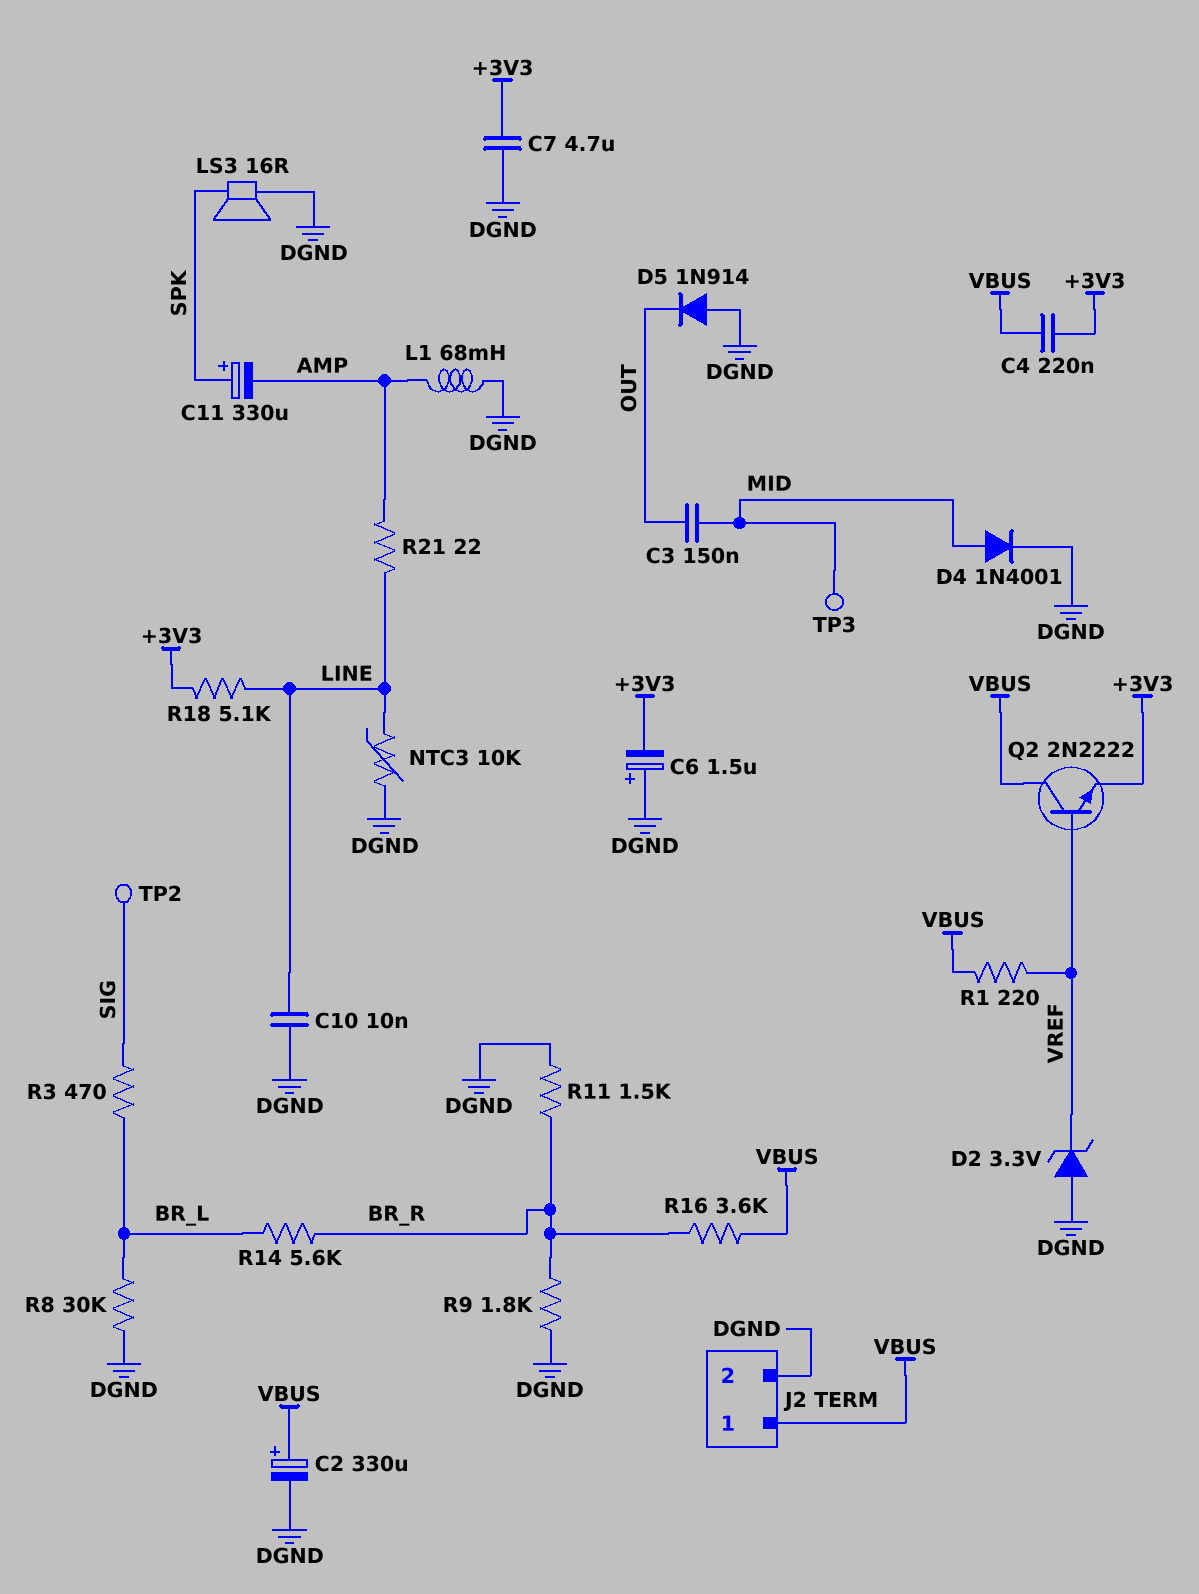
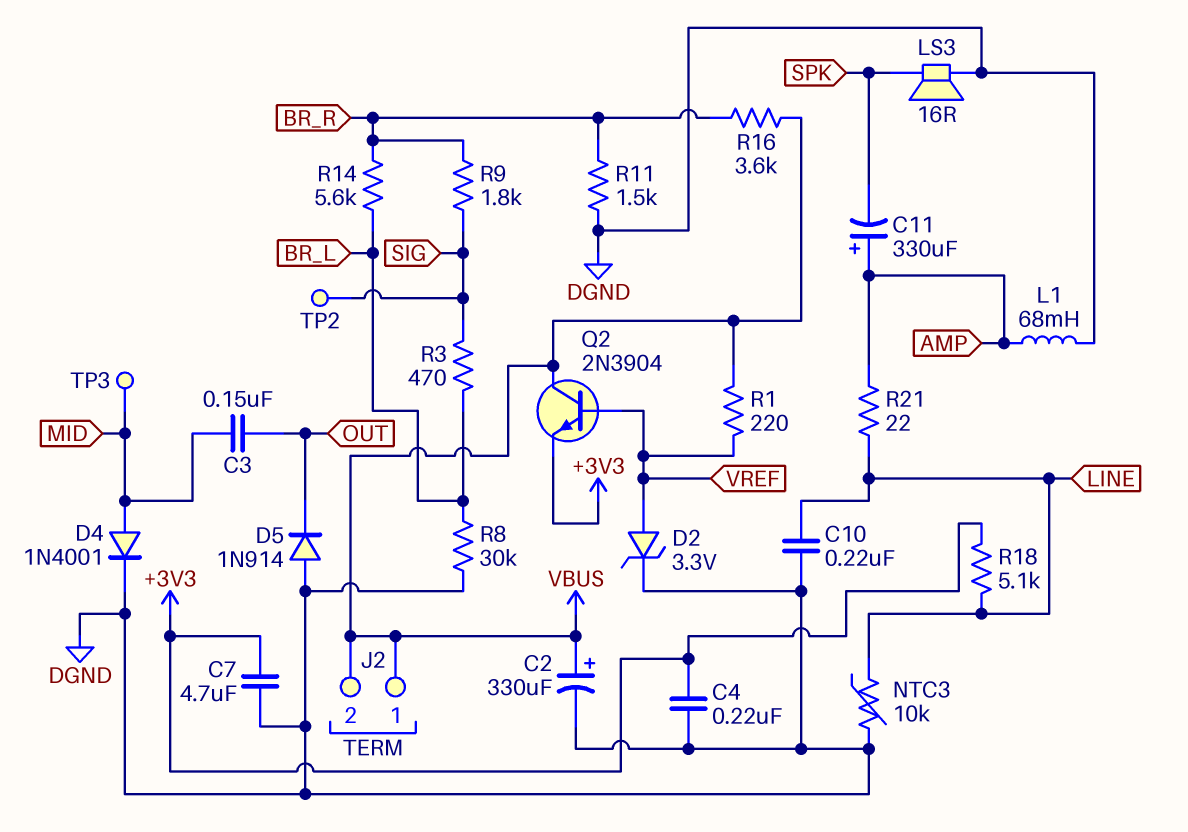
C4: 220nF (+3V3, VBUS) -> 220nF (+3V3, DGND)
C6: 1.5uF (plus DGND, minus +3V3) -> none
C10: 10nF (DGND, LINE) -> 220nF (DGND, LINE)
C11: 330uF (plus SPK, minus AMP) -> 330uF (plus AMP, minus SPK)
D2: zener 3.3V (A DGND, K VREF) -> zener 3.3V (A VREF, K DGND)
J2 pin 2: DGND -> VBUS
Q2: NPN 2N2222 (B VREF, C VBUS, E +3V3) -> NPN 2N3904 (B VREF, C VBUS, E +3V3)
R9: 1.8k (BR_R, DGND) -> 1.8k (BR_R, SIG)

